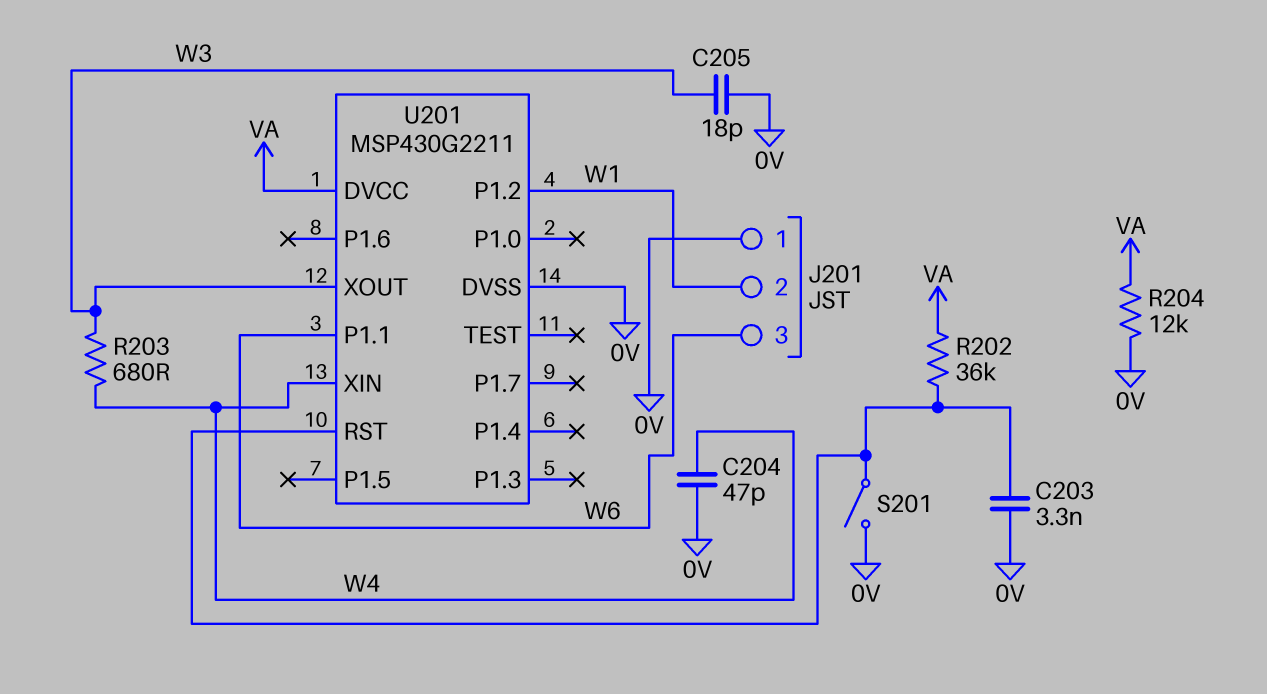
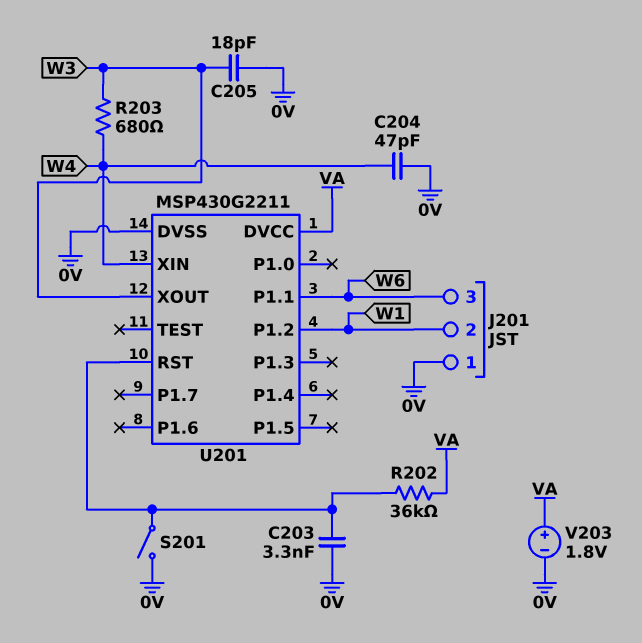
R204: 12k (0V, VA) -> none
V203: none -> 1.8V (plus VA, minus 0V)

